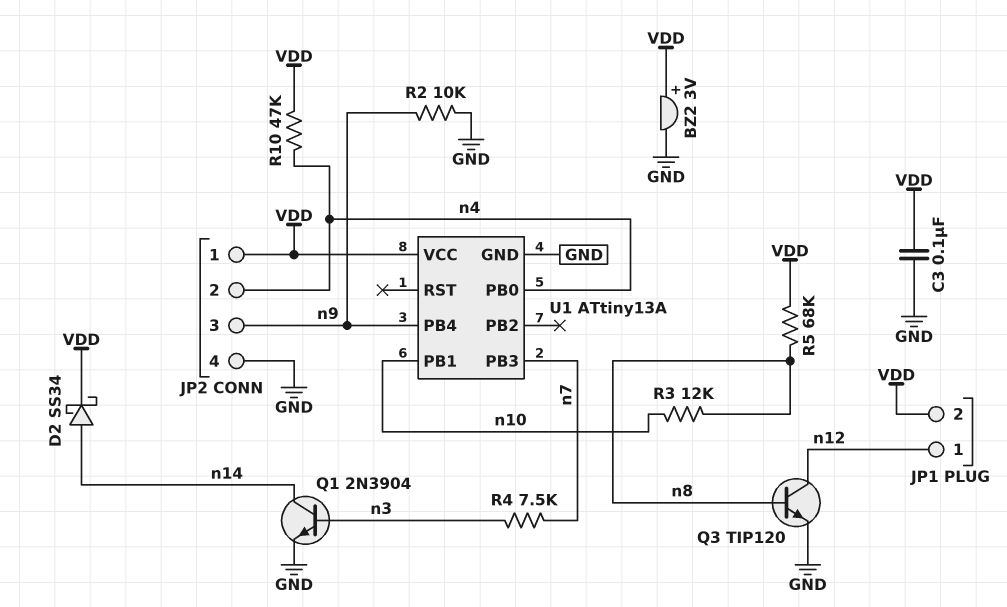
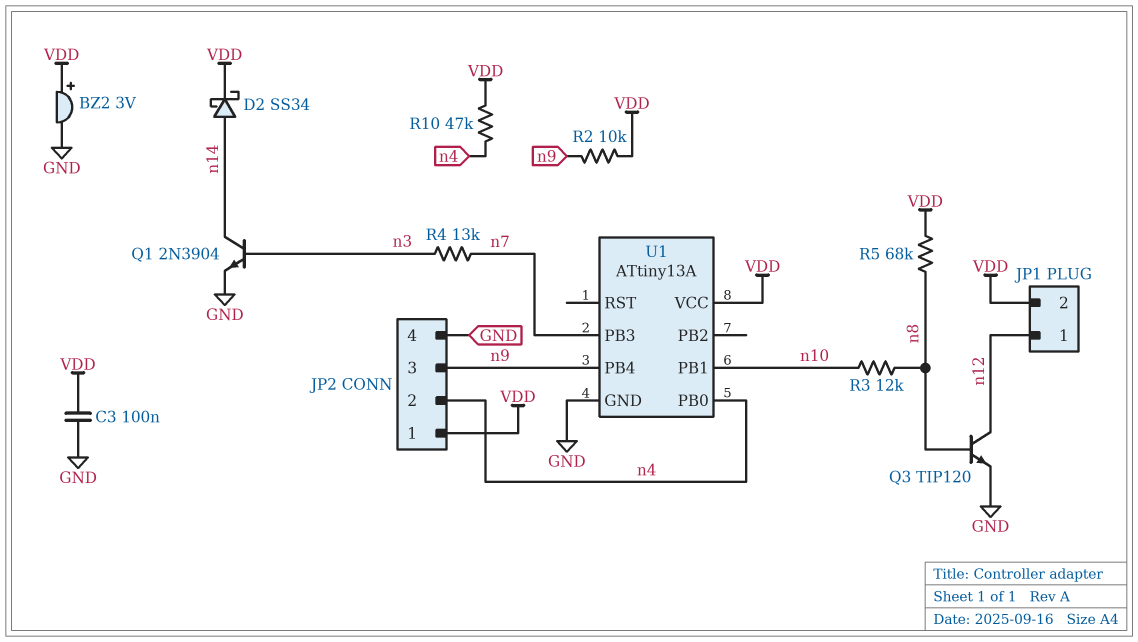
R2: 10k (GND, n9) -> 10k (VDD, n9)
R4: 7.5k (n3, n7) -> 13k (n3, n7)

